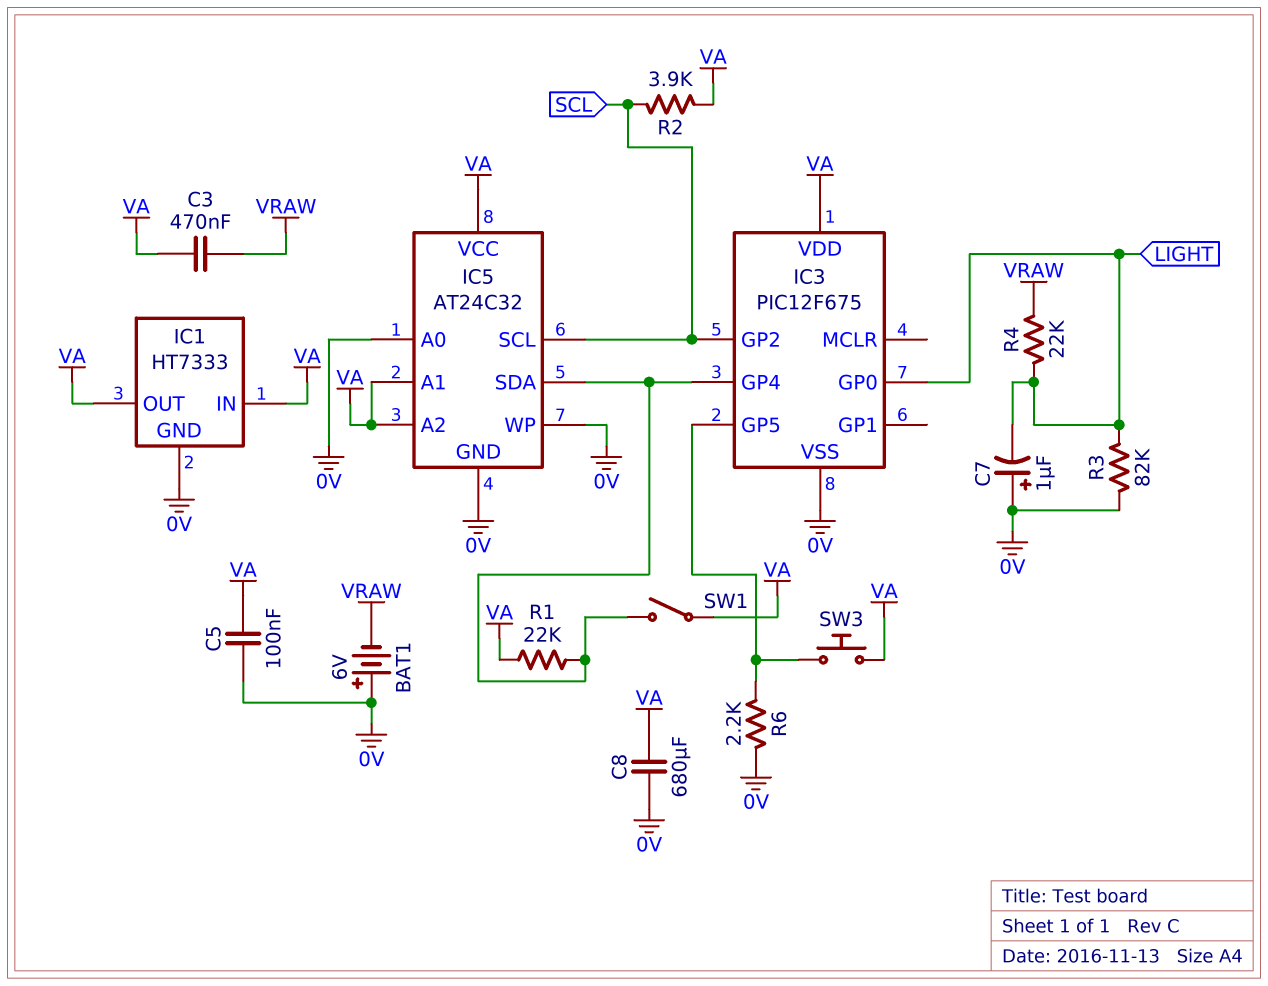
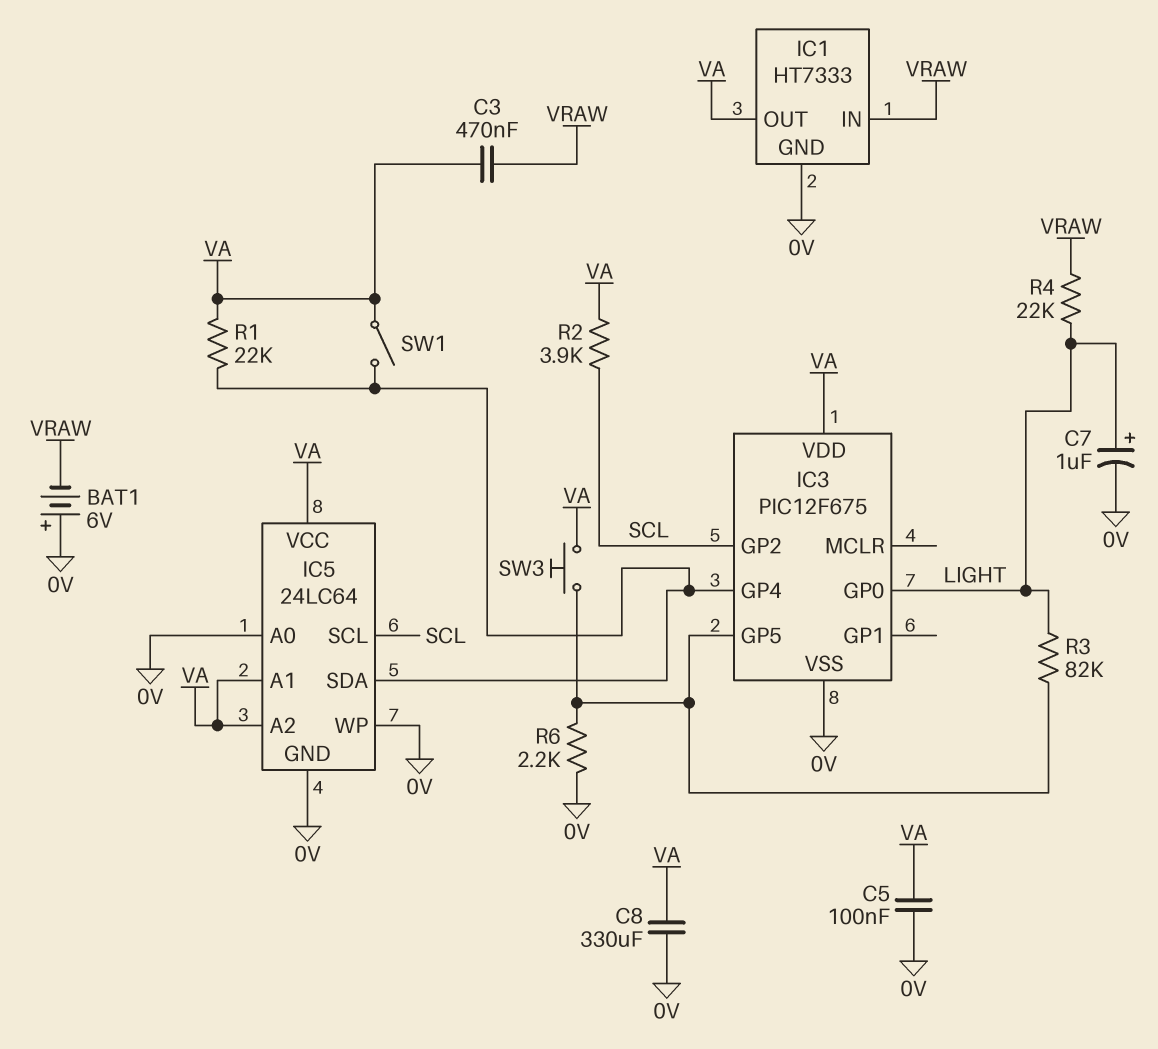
C7: 1uF (plus 0V, minus LIGHT) -> 1uF (plus LIGHT, minus 0V)
C8: 680uF (0V, VA) -> 330uF (0V, VA)
IC1 pin IN: VA -> VRAW
IC5: AT24C32 -> 24LC64
R3: 82k (0V, LIGHT) -> 82k (IC3/GP5, LIGHT)

